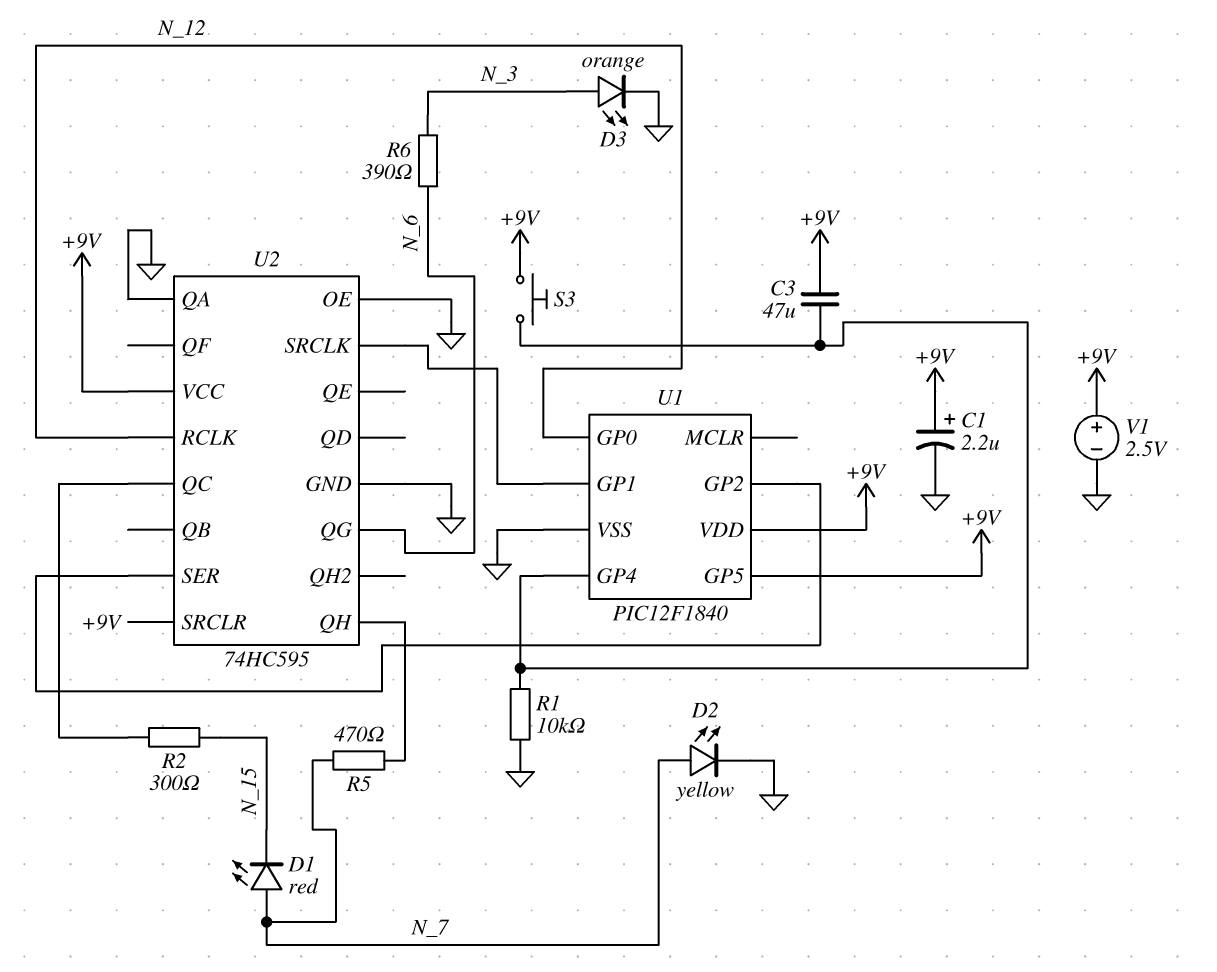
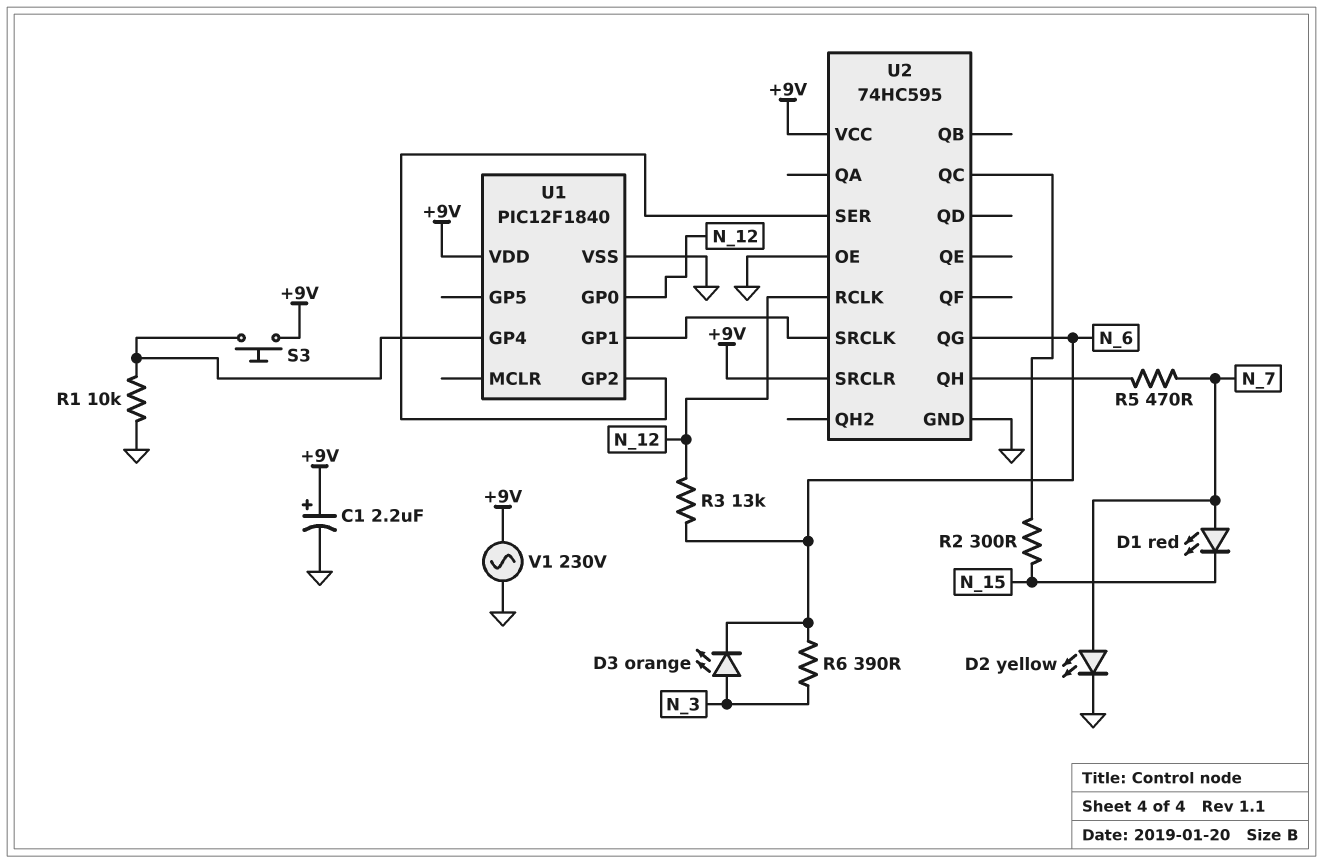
C3: 47uF (+9V, U1/GP4) -> none
D3: LED orange (A N_3, K GND) -> LED orange (A N_3, K N_6)
R3: none -> 13k (N_6, N_12)
U1 pin GP5: +9V -> none
U2 pin QA: GND -> none
V1: 2.5V (plus +9V, minus GND) -> AC 230V (+9V, GND)

